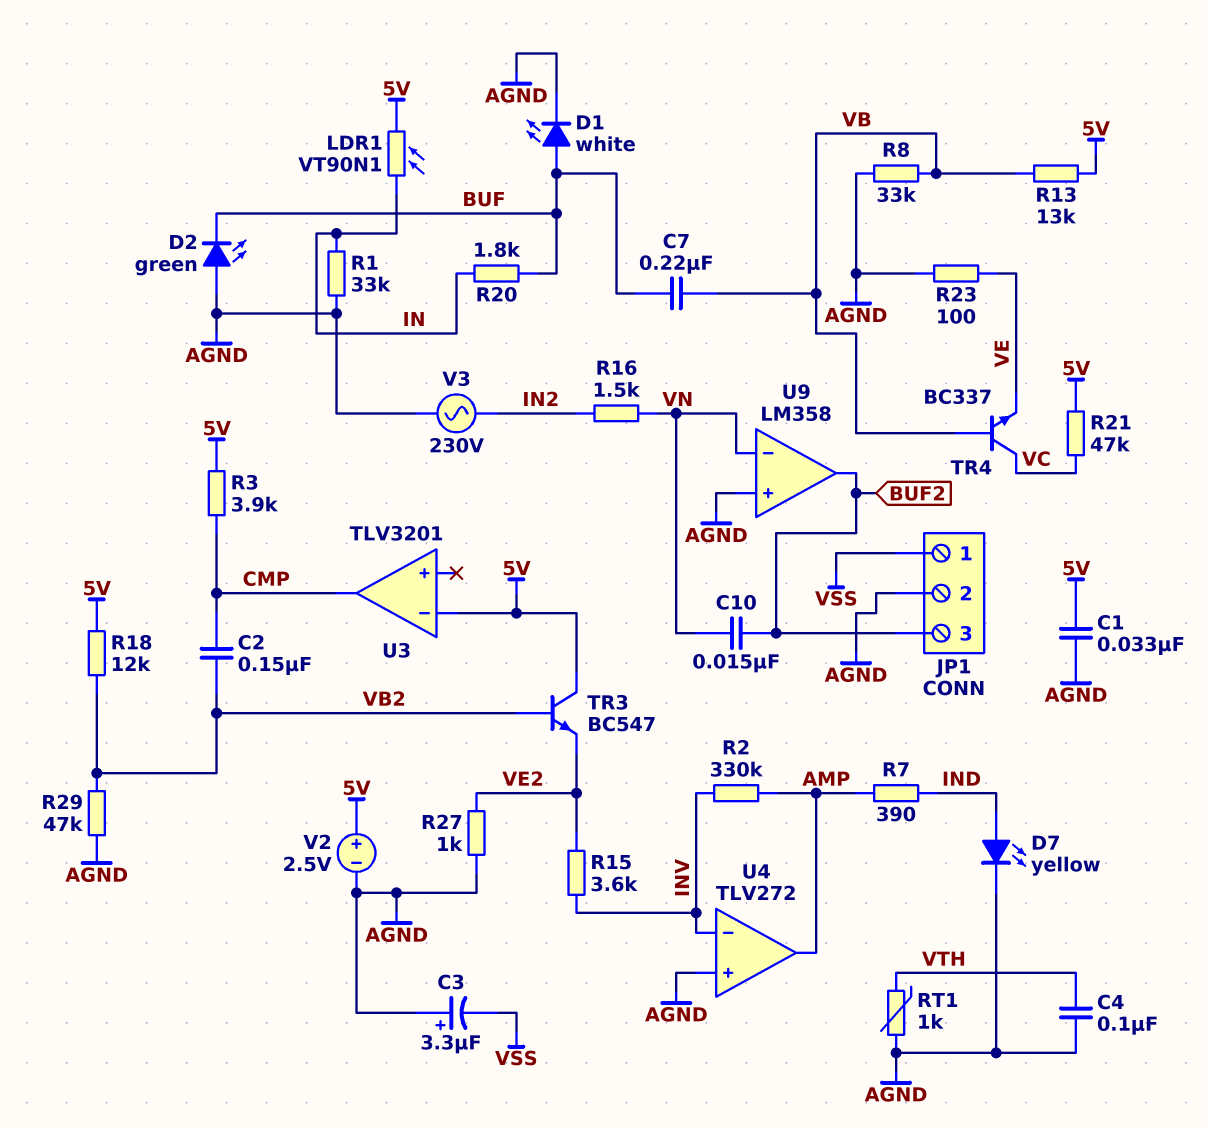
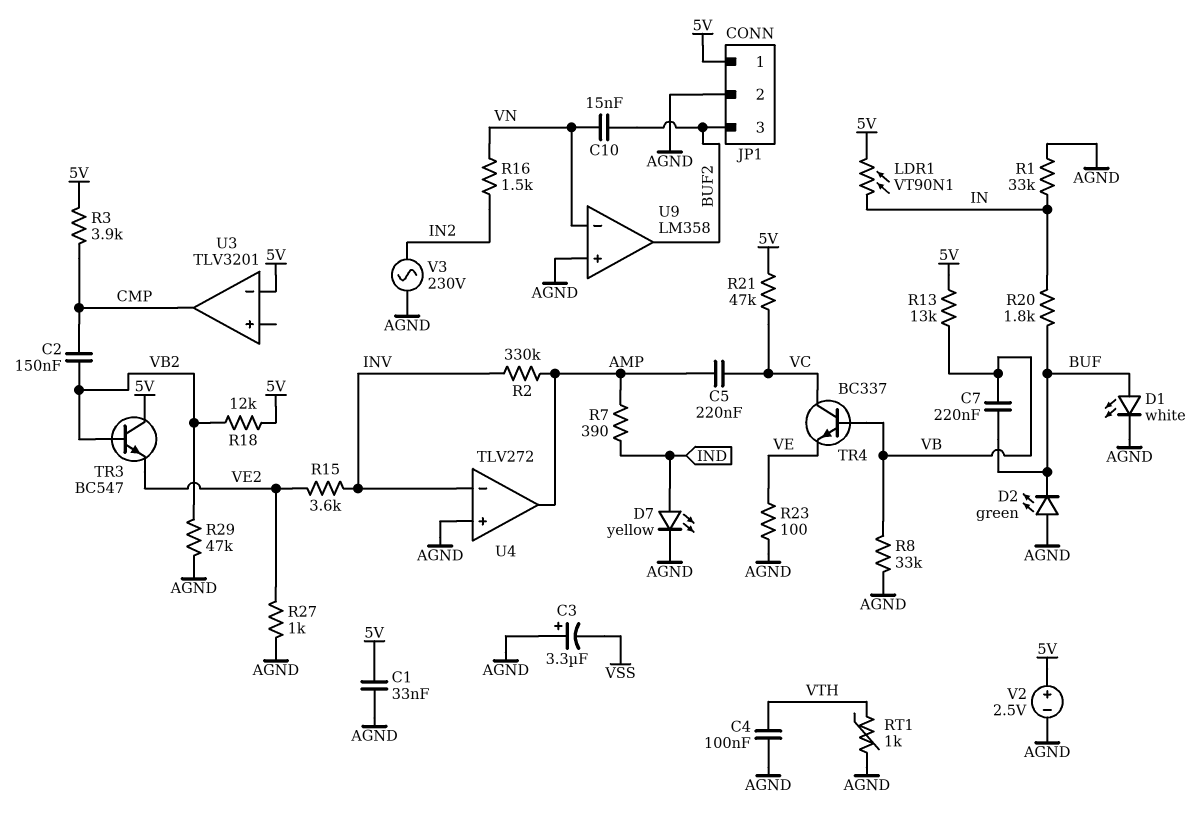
C5: none -> 220nF (AMP, VC)
JP1 pin 1: VSS -> 5V

